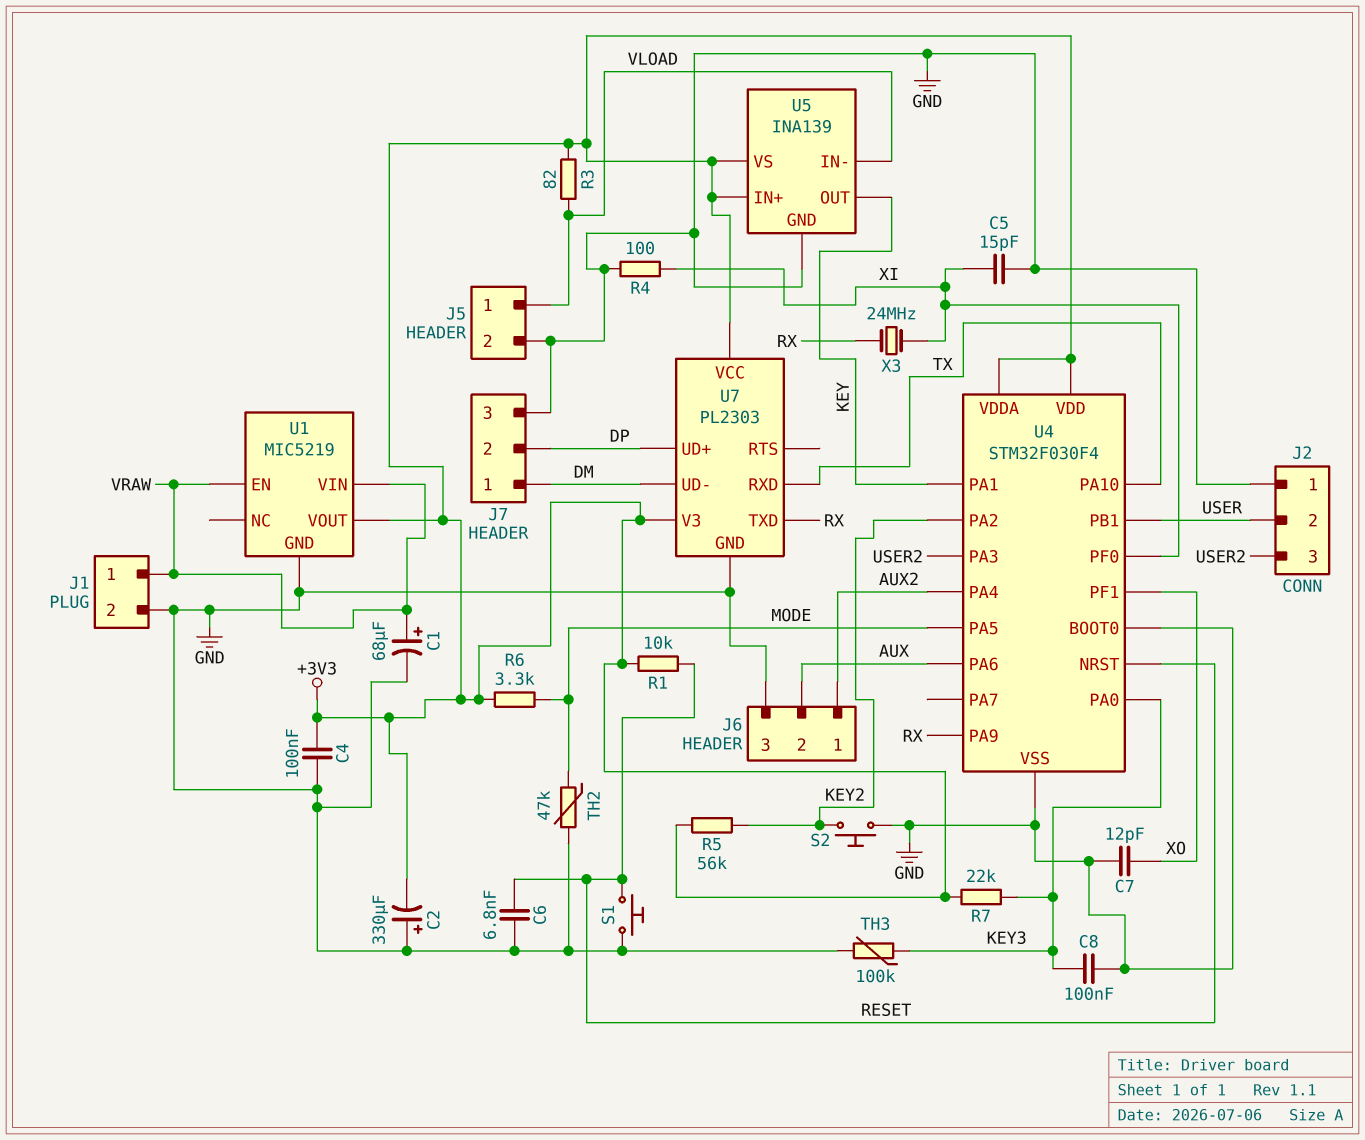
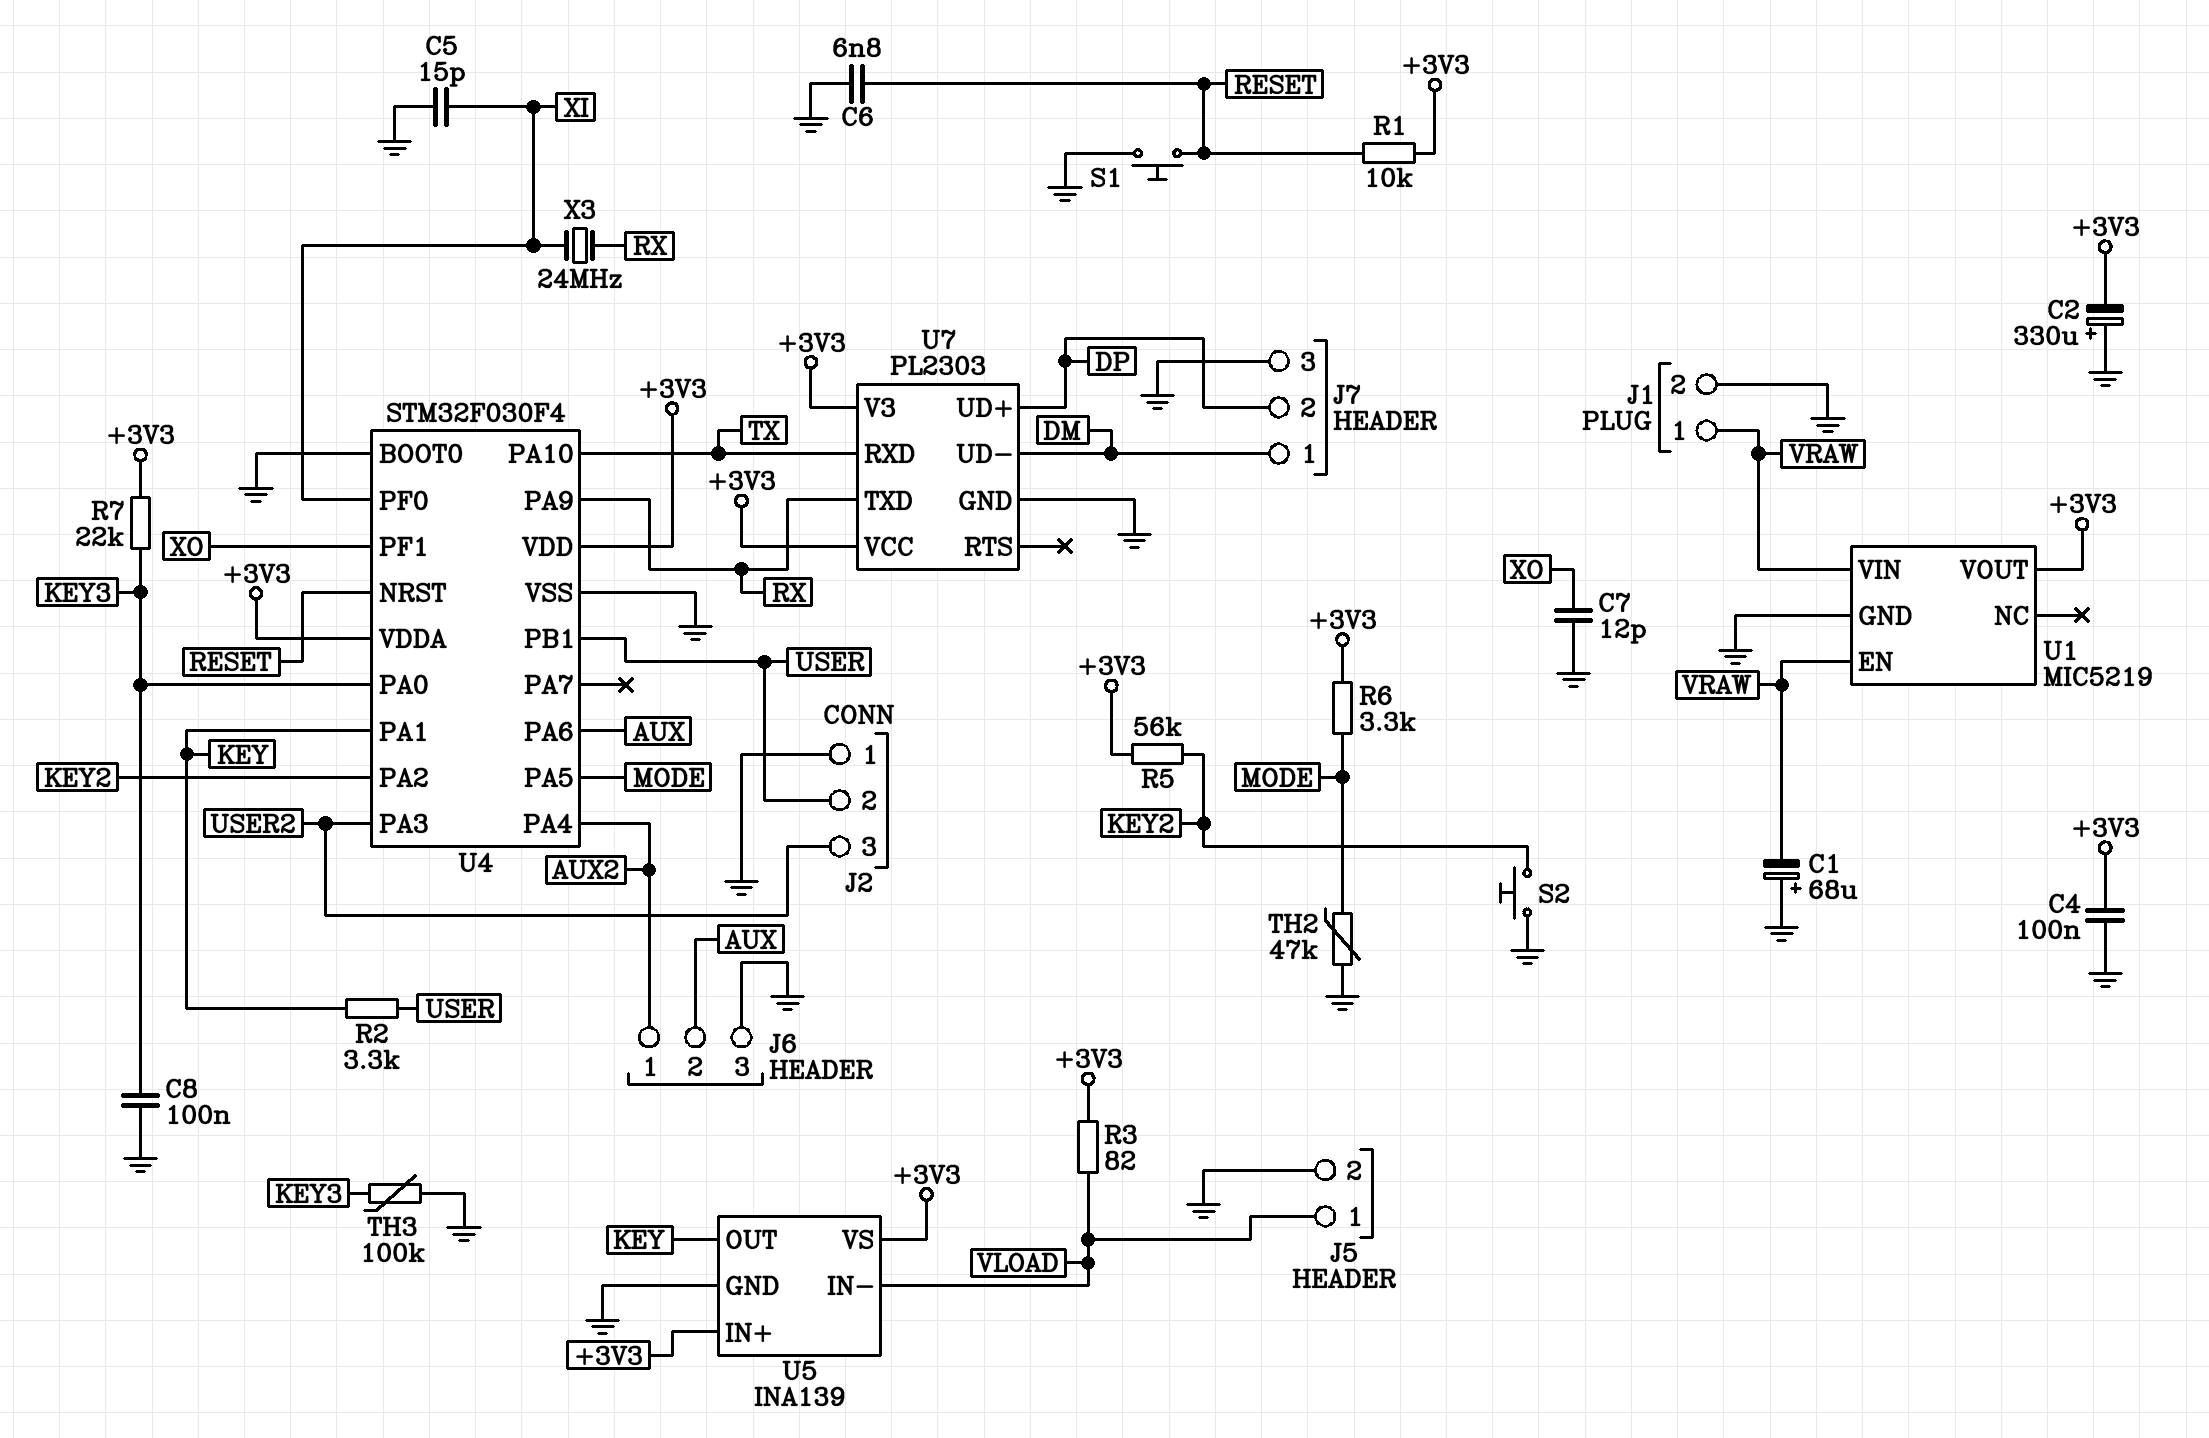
C1: 68uF (plus VRAW, minus GND) -> 68uF (plus GND, minus VRAW)
R2: none -> 3.3k (KEY, USER)
R4: 100 (GND, XI) -> none

